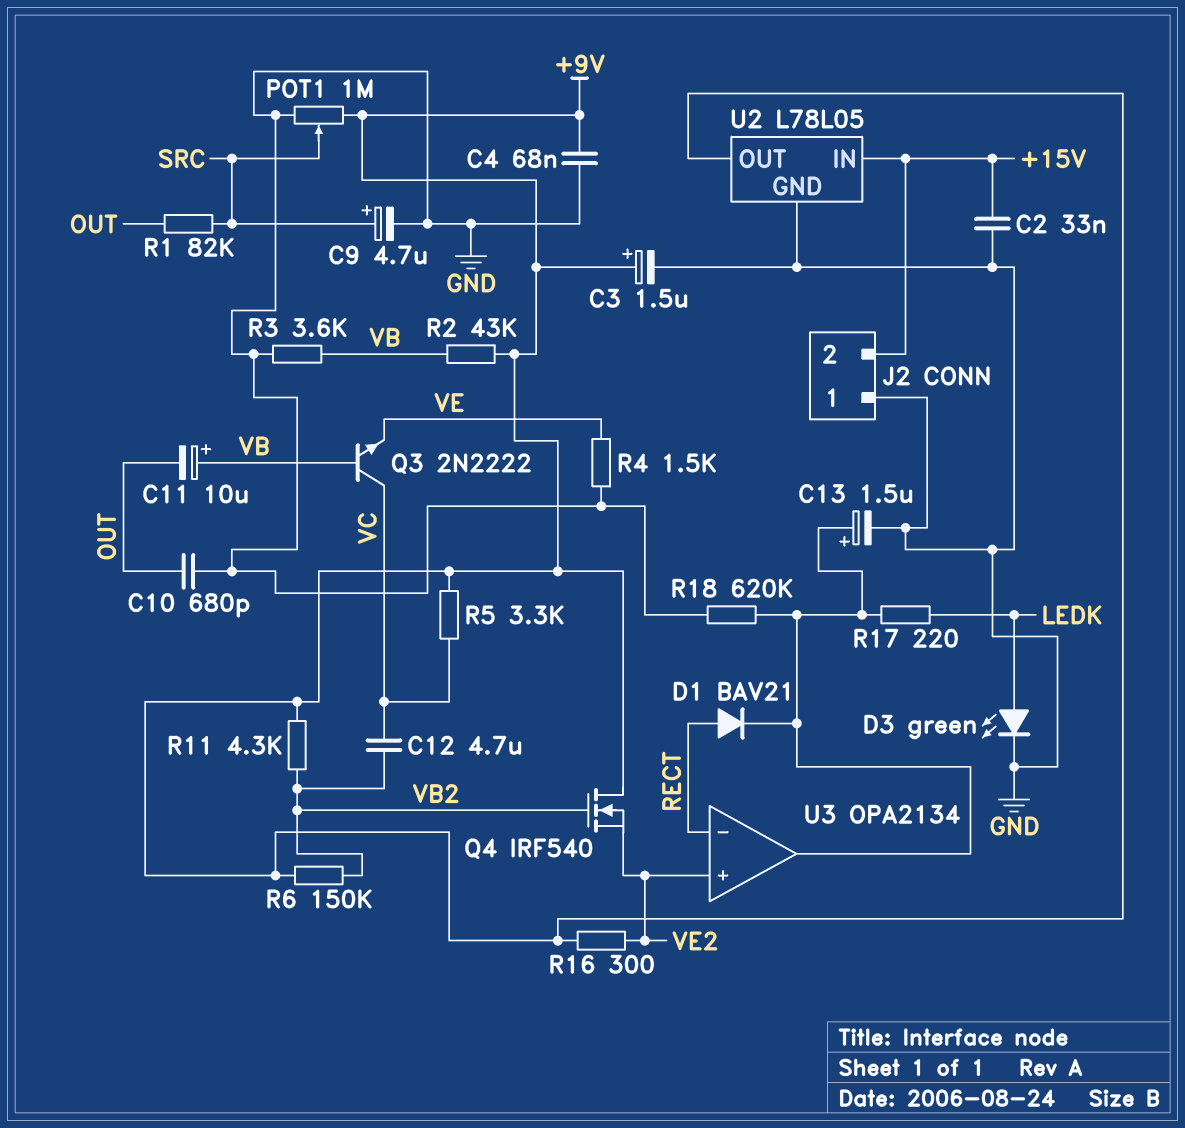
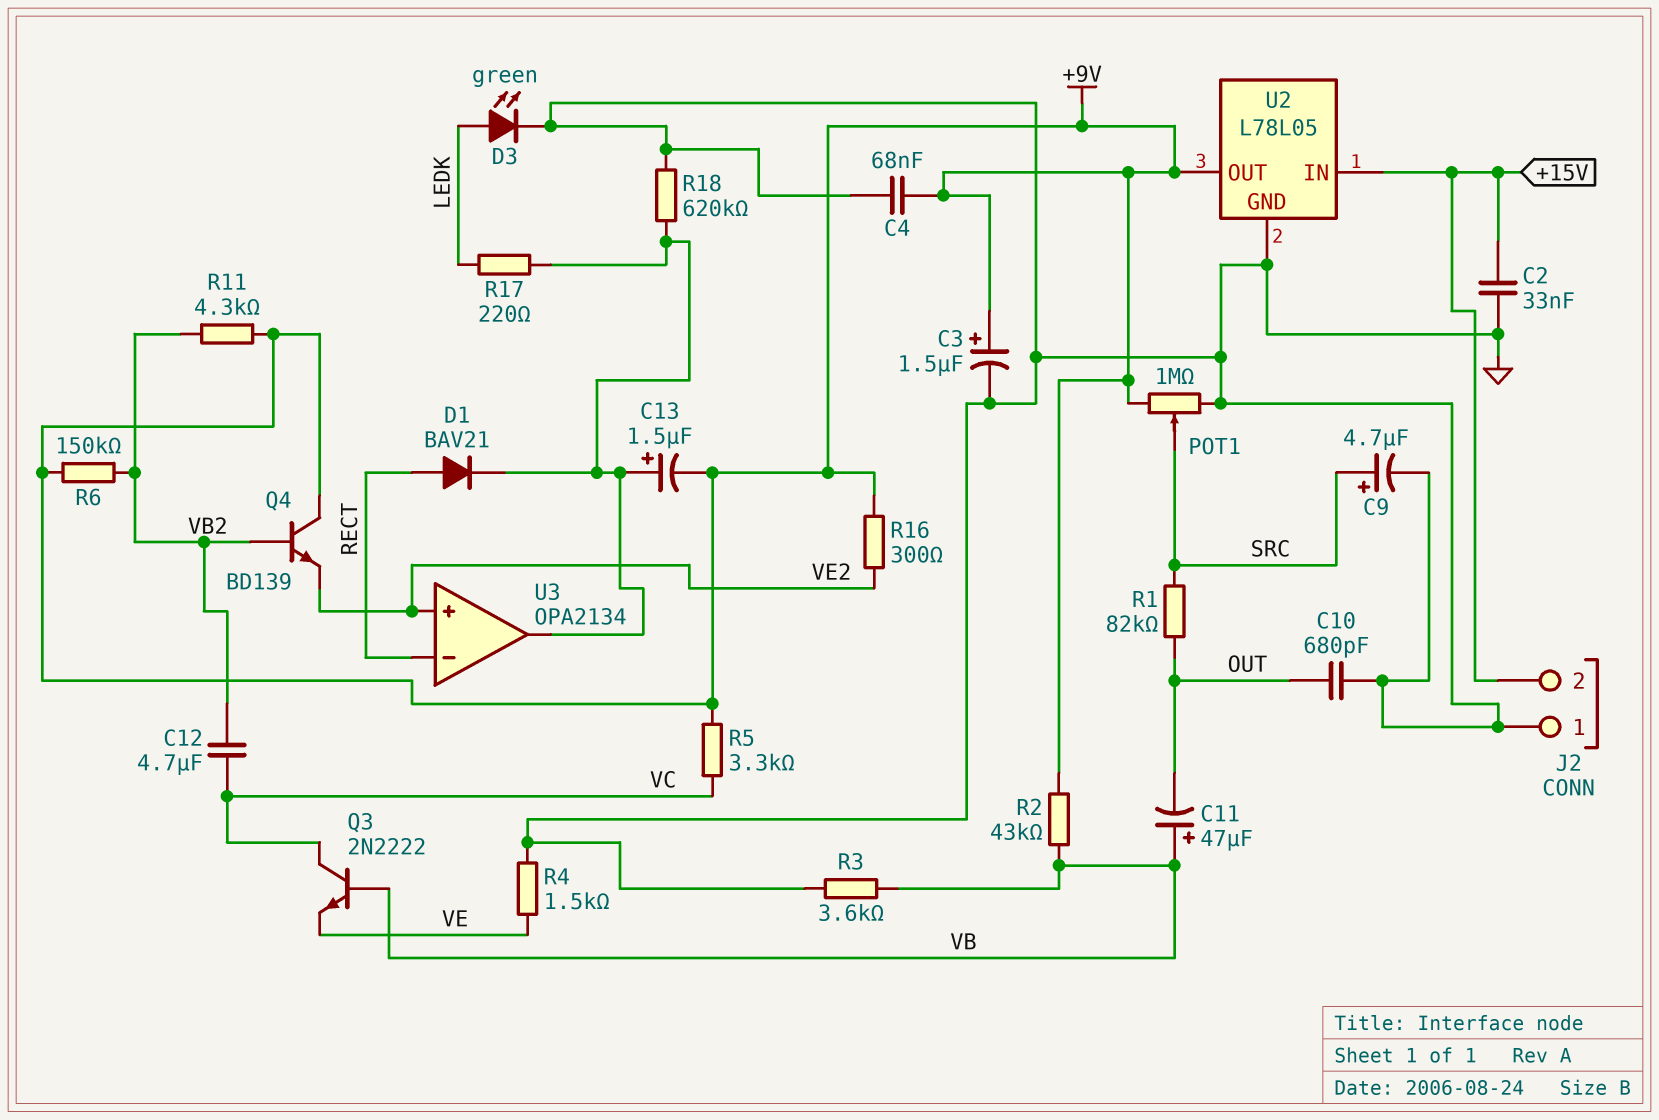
C11: 10uF (plus VB, minus OUT) -> 47uF (plus VB, minus OUT)
C13: 1.5uF (plus U3/out, minus GND) -> 1.5uF (plus U3/out, minus +9V)
Q4: NMOS IRF540 (G VB2, D +9V, S VE2) -> NPN BD139 (B VB2, C +9V, E VE2)

